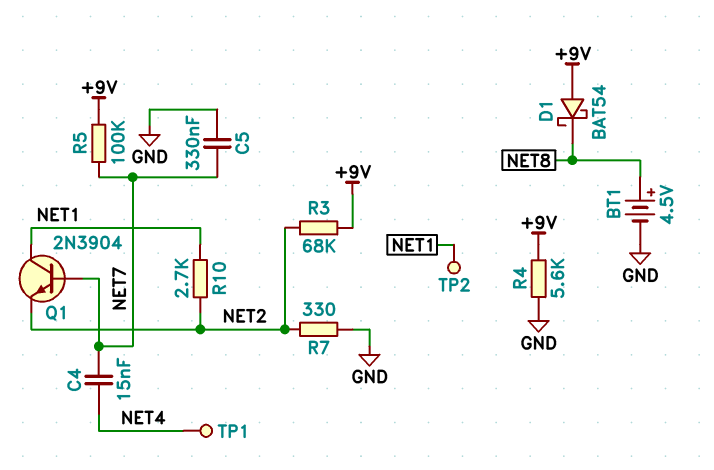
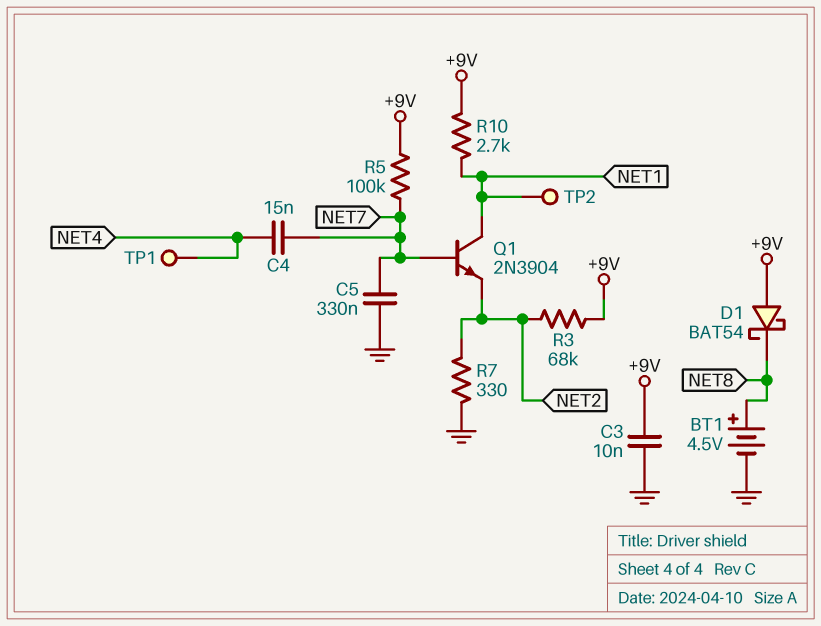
C3: none -> 10nF (+9V, GND)
R4: 5.6k (+9V, GND) -> none
R10: 2.7k (NET1, NET2) -> 2.7k (+9V, NET1)

